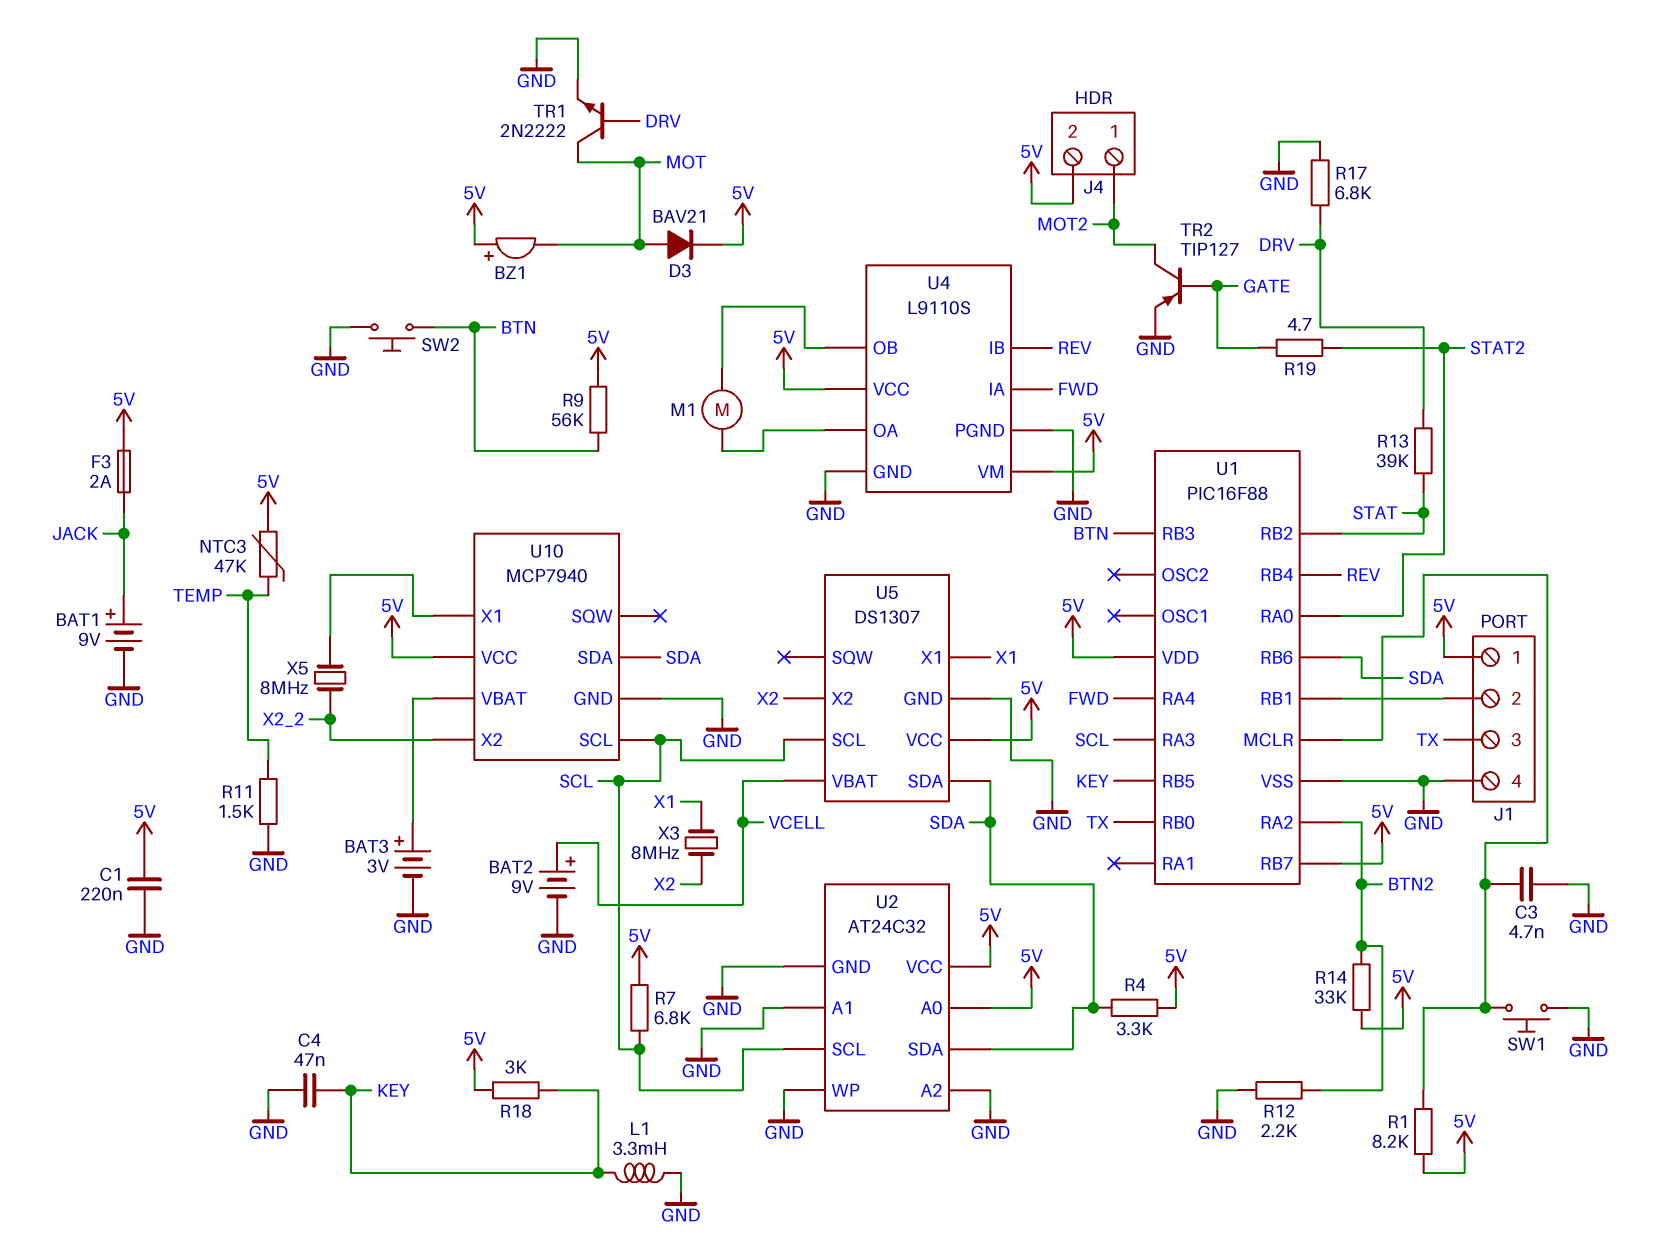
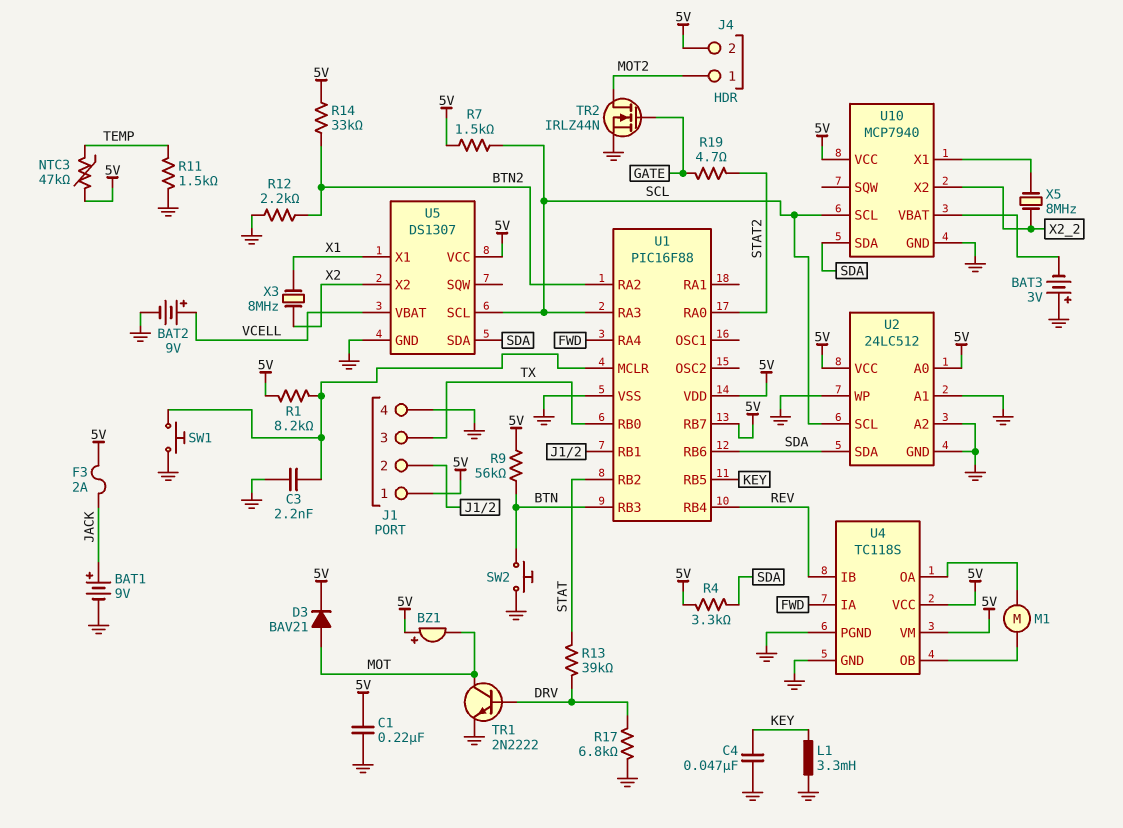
BAT3: 3V (plus U10/VBAT, minus GND) -> 3V (plus GND, minus U10/VBAT)
C3: 4.7nF (GND, U1/MCLR) -> 2.2nF (GND, U1/MCLR)
R7: 6.8k (5V, SCL) -> 1.5k (5V, SCL)
R18: 3k (5V, KEY) -> none
TR2: PNP TIP127 (B GATE, C MOT2, E GND) -> NMOS IRLZ44N (G GATE, D MOT2, S GND)
U2: AT24C32 -> 24LC512
U4: L9110S -> TC118S

